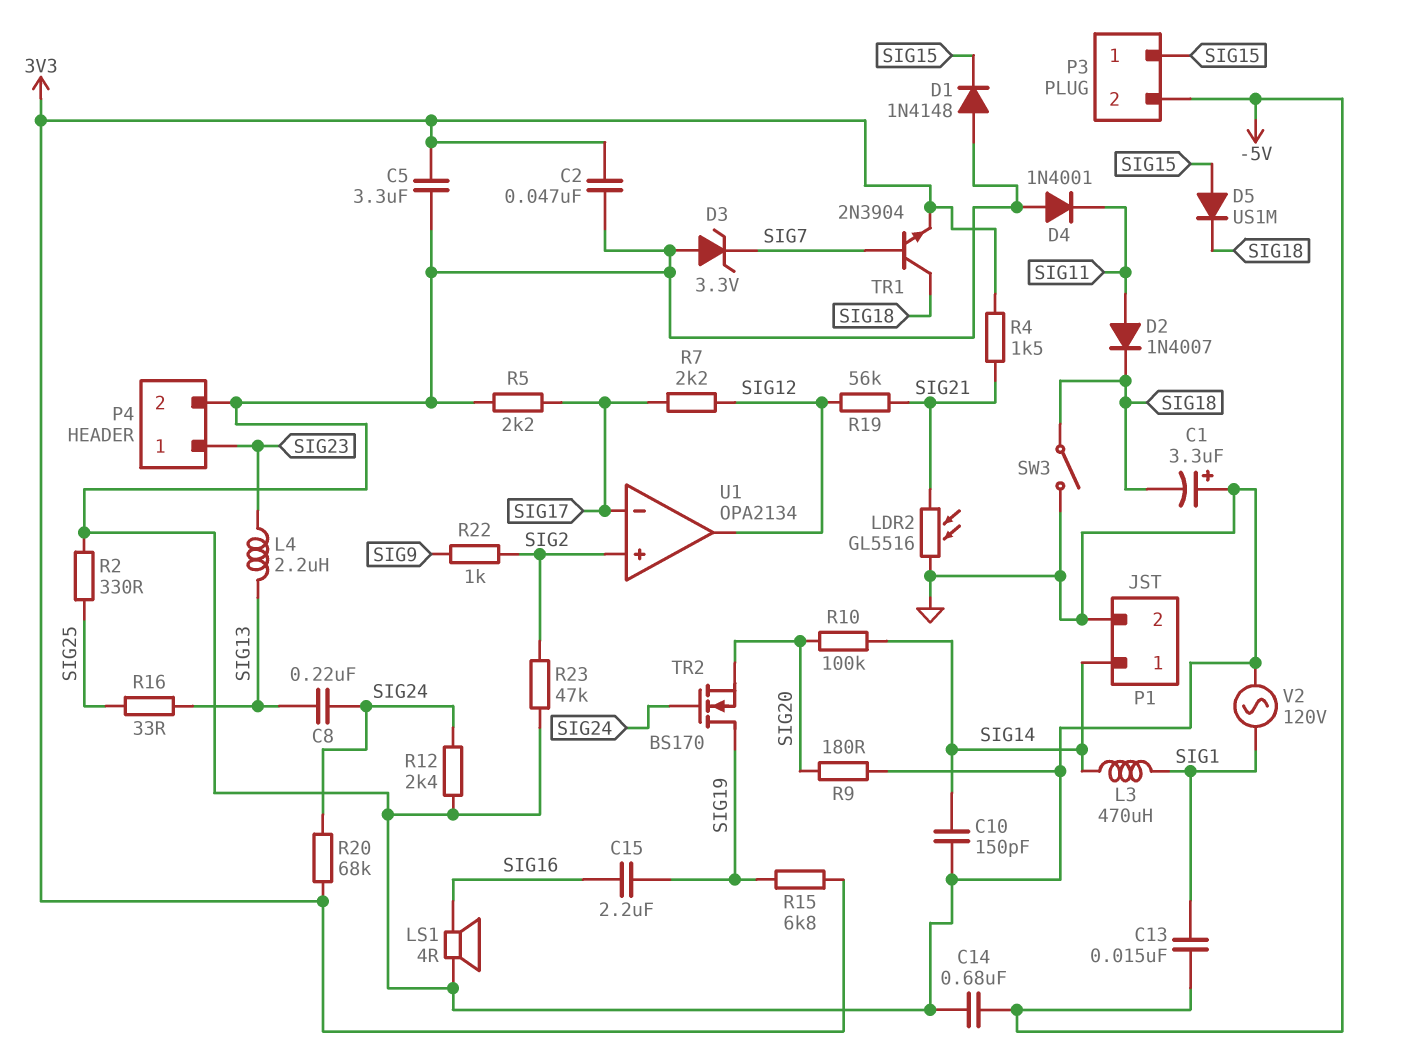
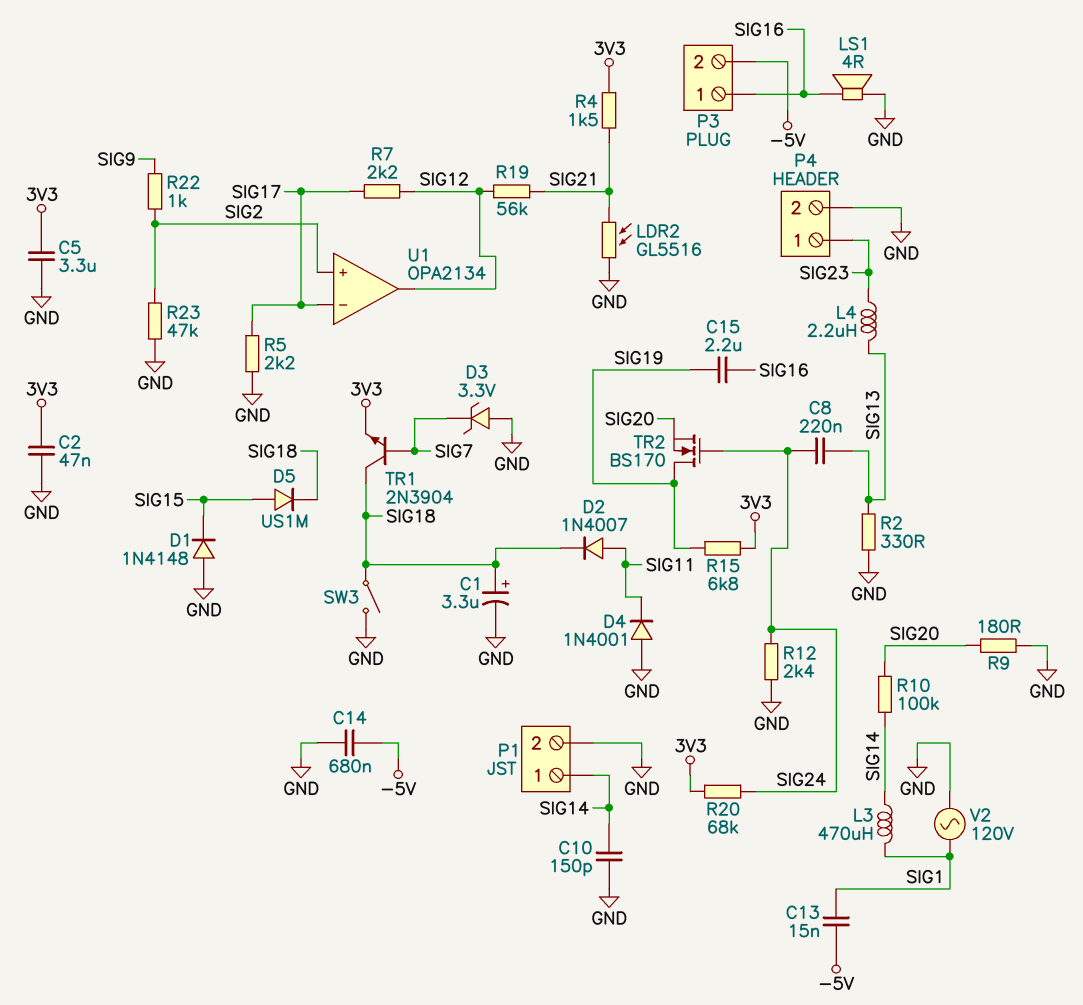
C1: 3.3uF (plus GND, minus SIG18) -> 3.3uF (plus SIG18, minus GND)
P3 pin 1: SIG15 -> SIG16
R2: 330 (GND, SIG25) -> 330 (GND, SIG13)
R16: 33 (SIG13, SIG25) -> none

